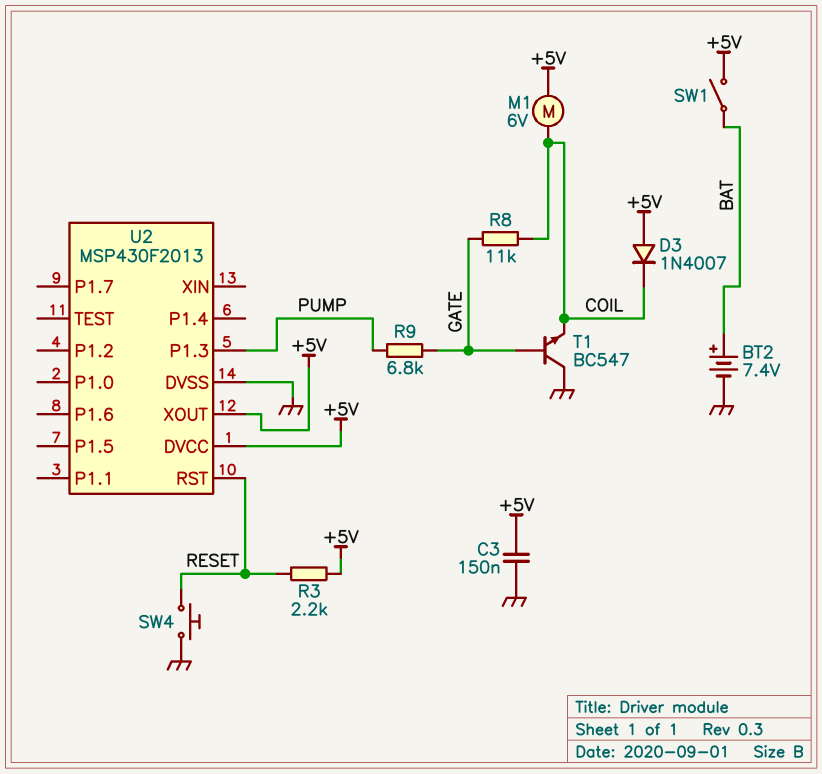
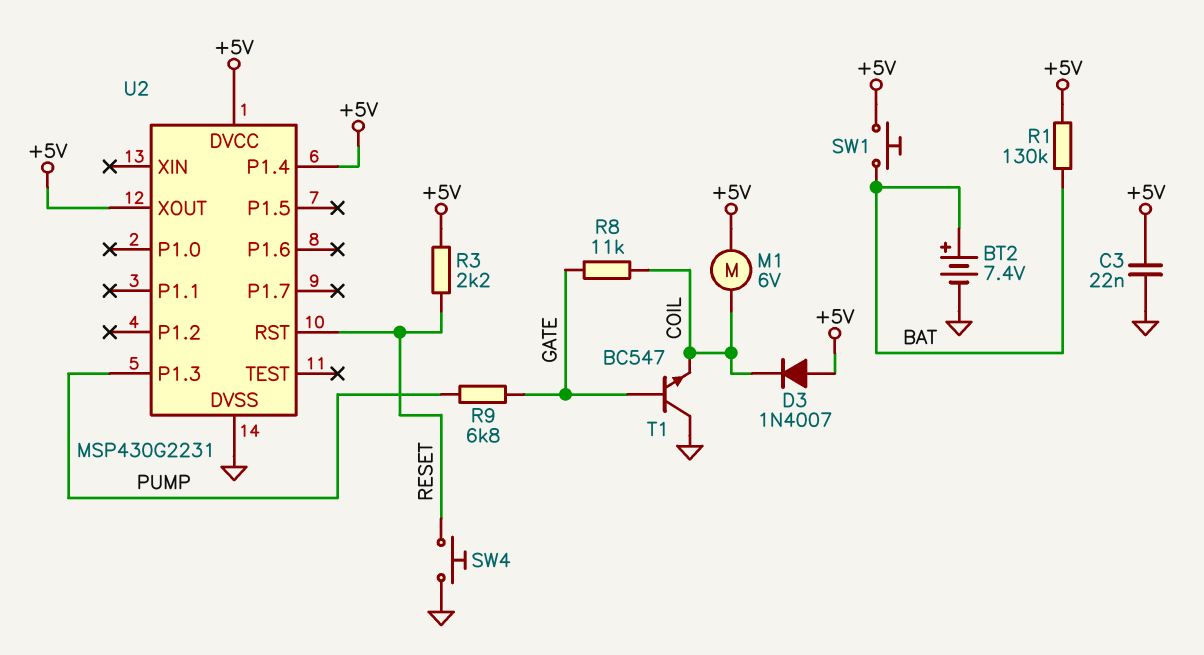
C3: 150nF (+5V, GND) -> 22nF (+5V, GND)
R1: none -> 130k (+5V, BAT)
SW1: switch (+5V, BAT) -> button (+5V, BAT)
U2: MSP430F2013 -> MSP430G2231
U2 pin P1.4: none -> +5V

